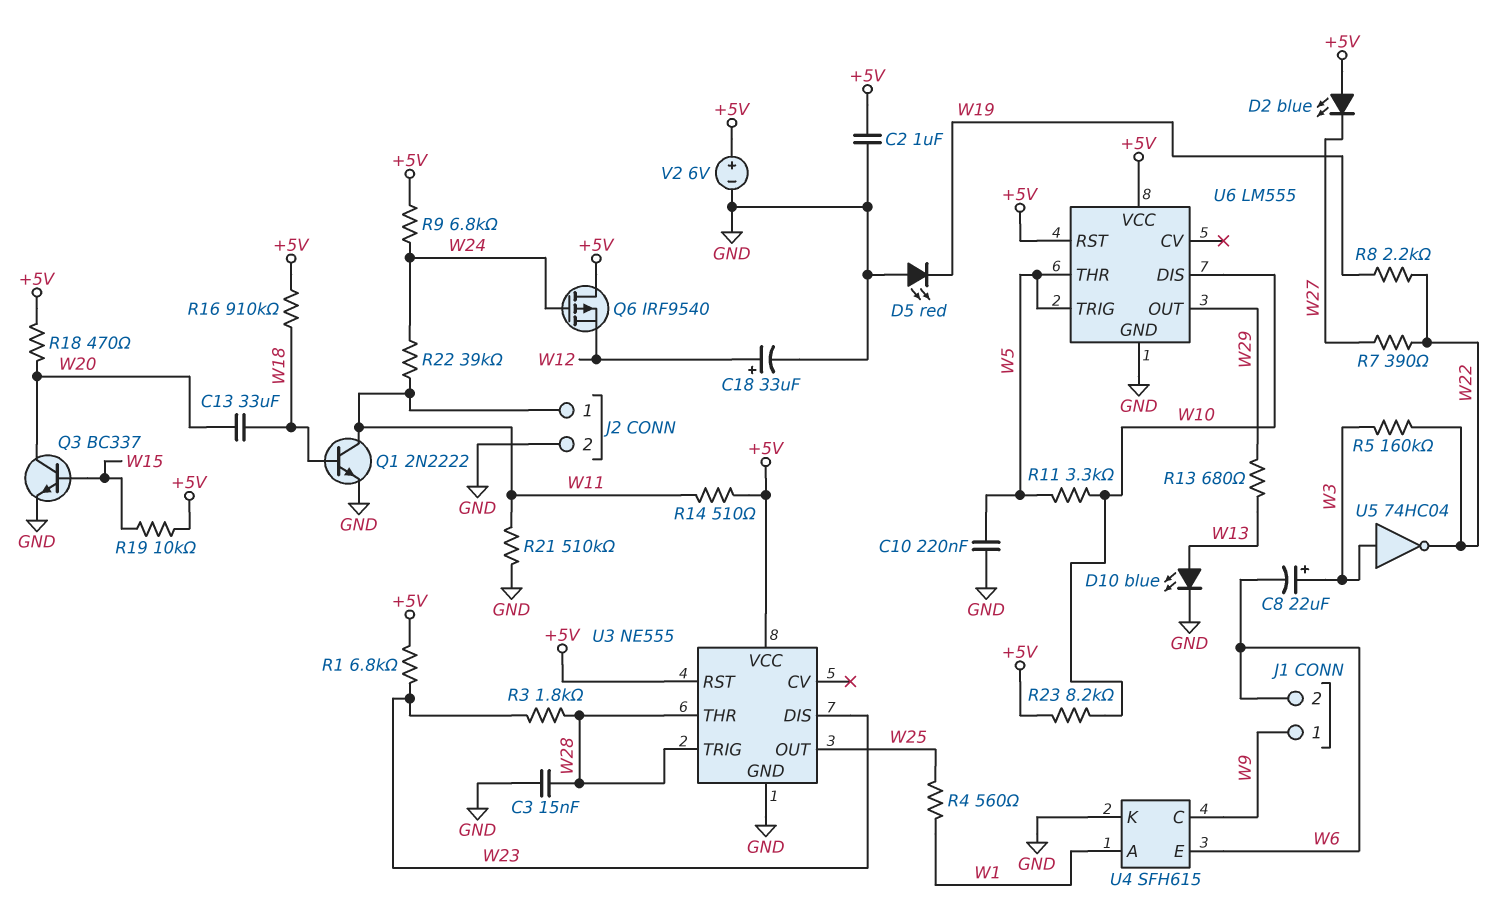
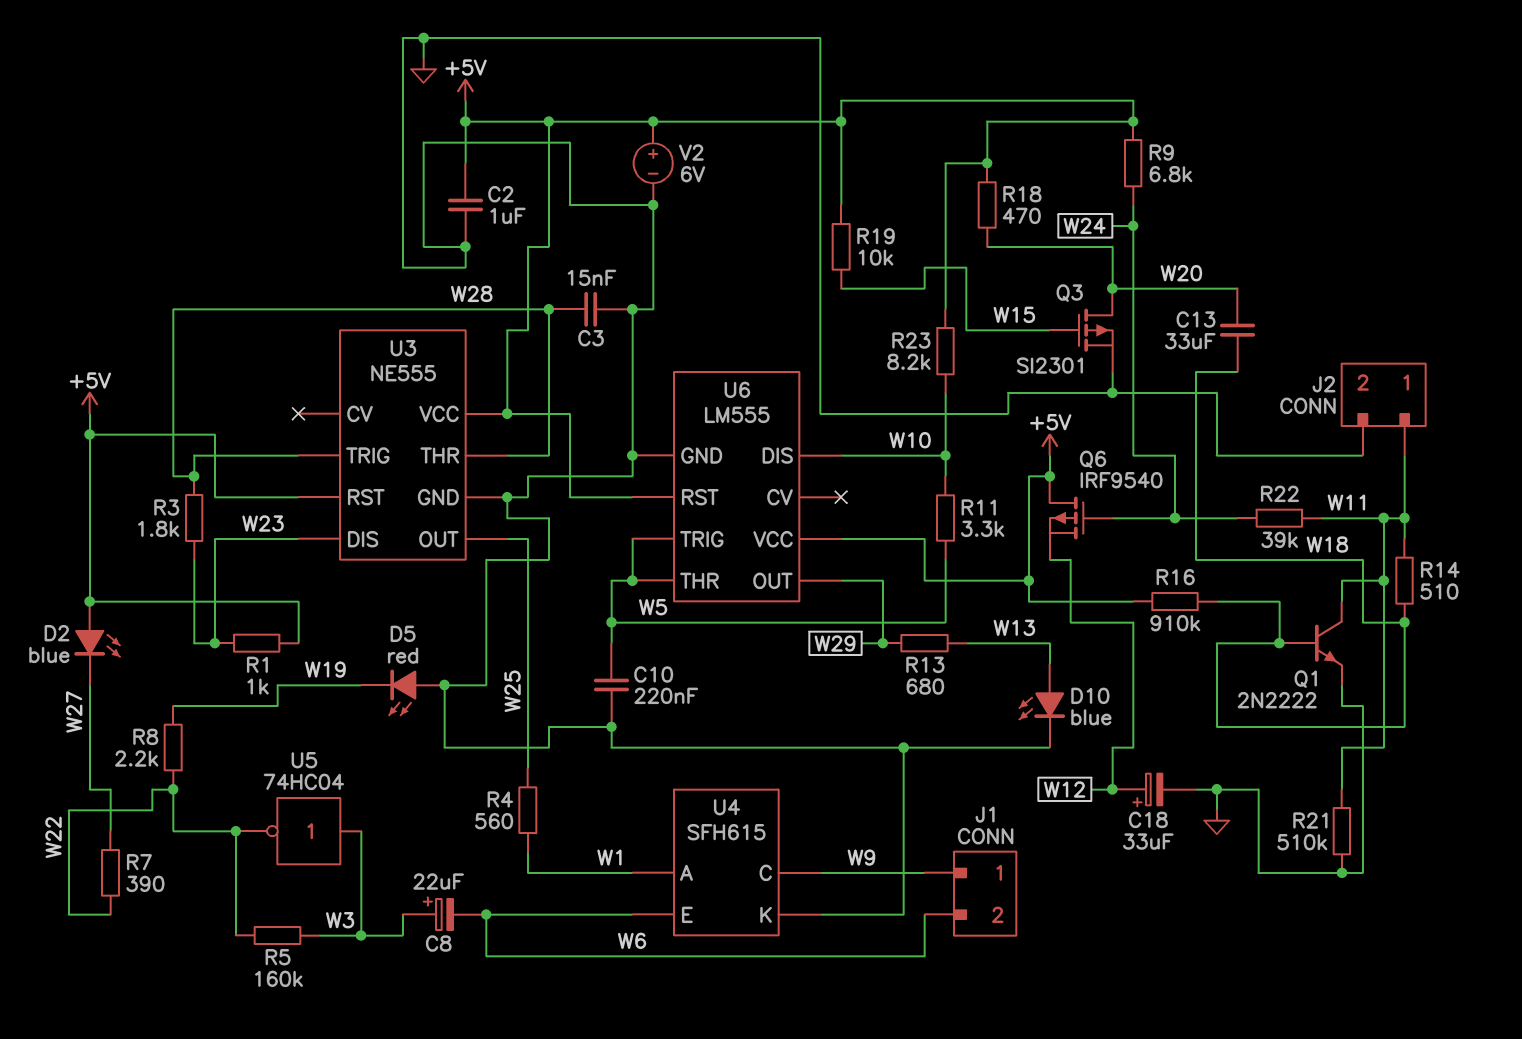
Q3: NPN BC337 (B W15, C W20, E GND) -> PMOS SI2301 (G W15, D W20, S GND)
R1: 6.8k (+5V, W23) -> 1k (+5V, W23)
R14: 510 (+5V, W11) -> 510 (W11, W18)

